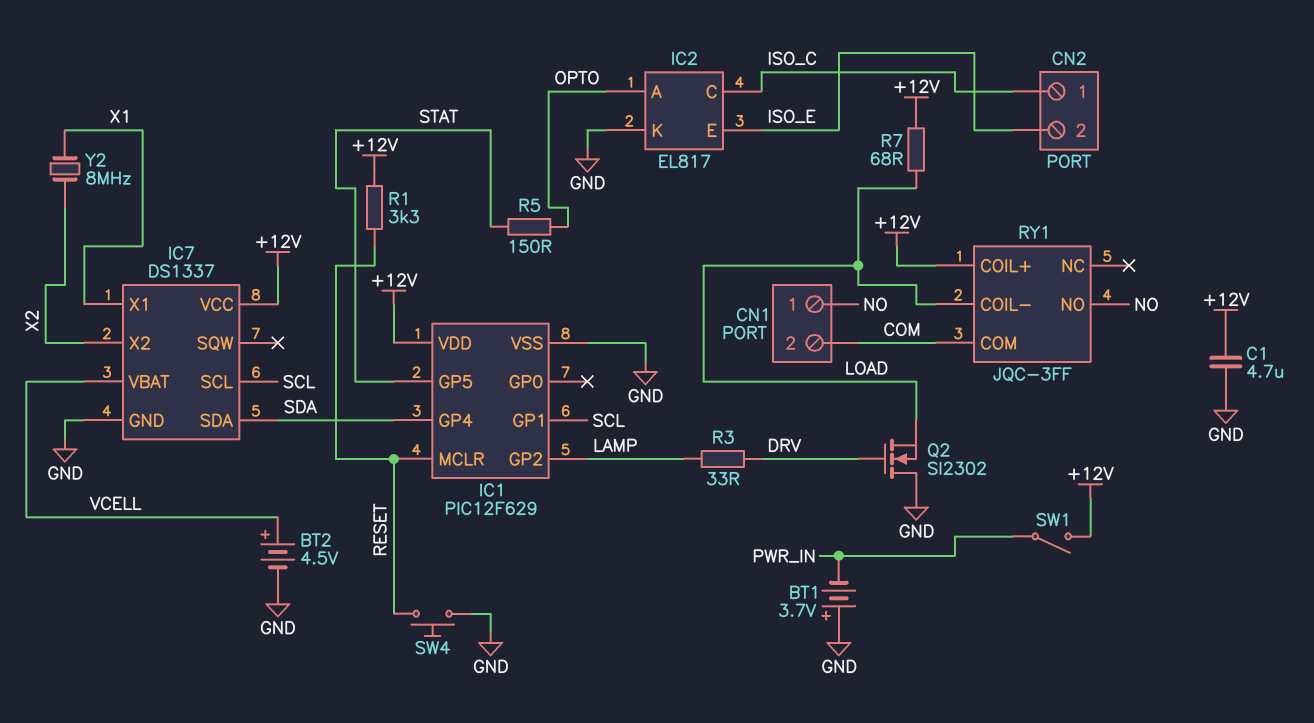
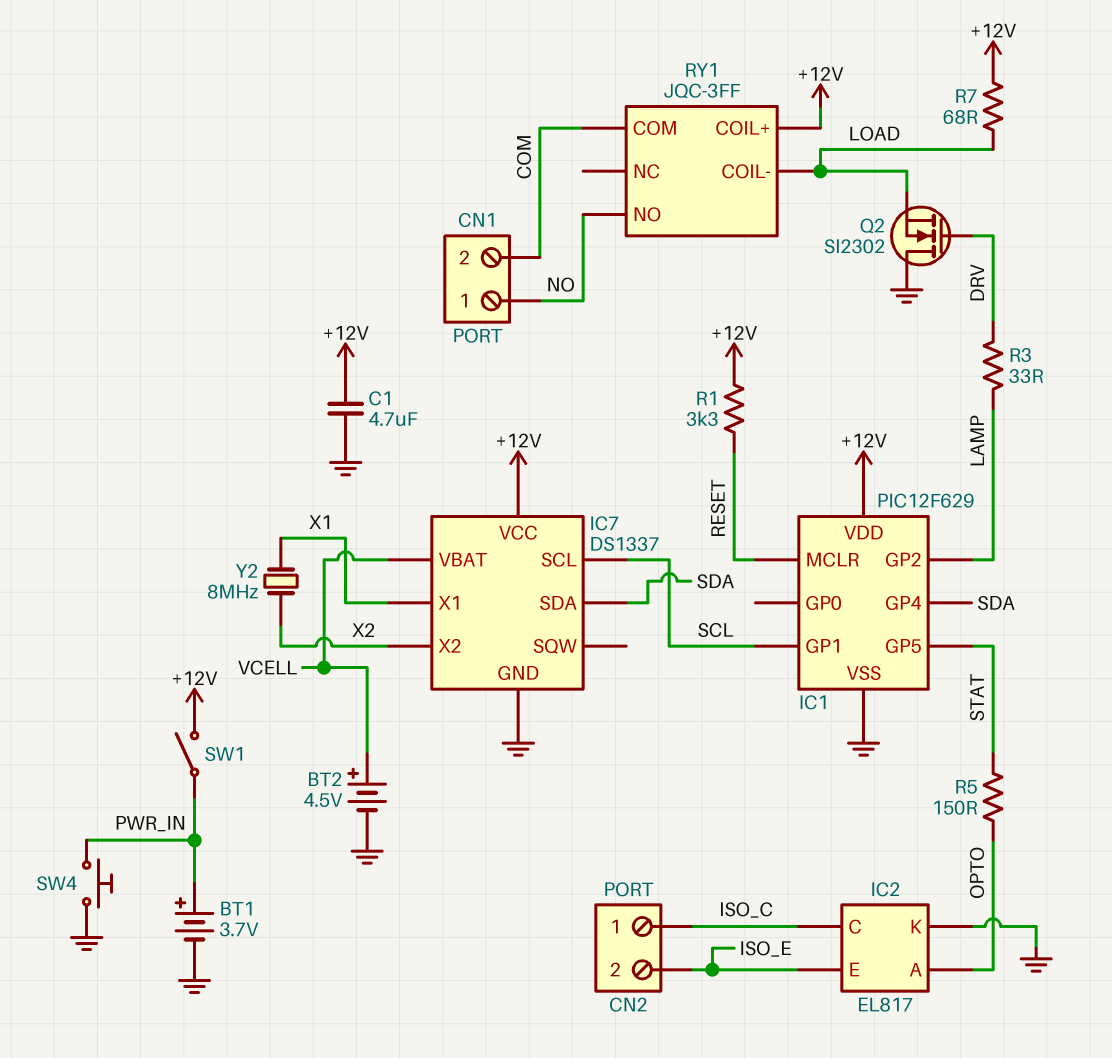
BT1: 3.7V (plus GND, minus PWR_IN) -> 3.7V (plus PWR_IN, minus GND)
SW4: button (GND, RESET) -> button (GND, PWR_IN)

